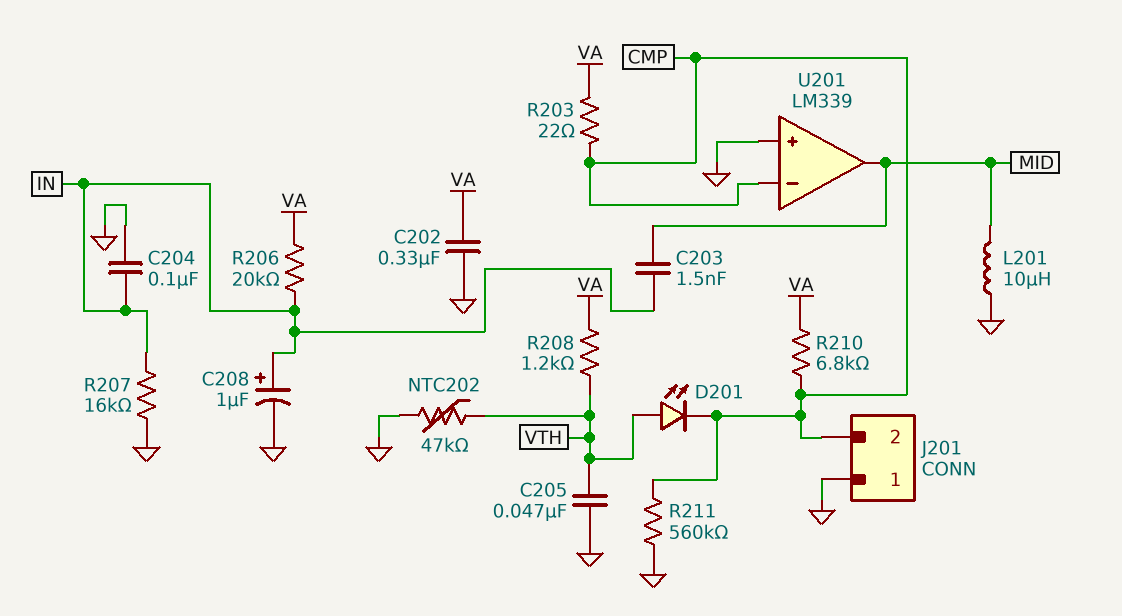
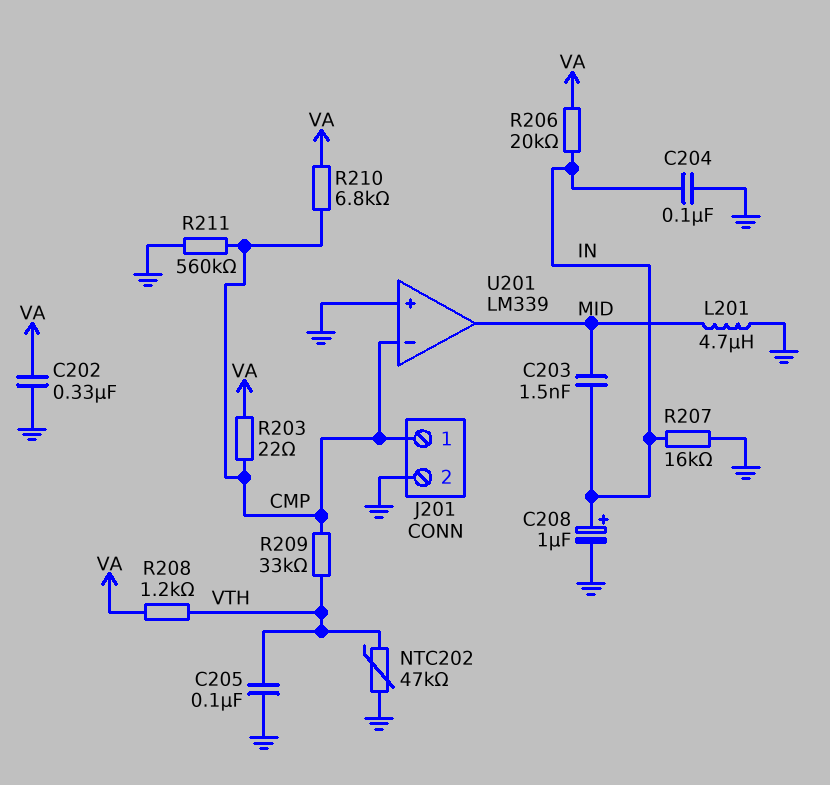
C205: 47nF (GND, VTH) -> 100nF (GND, VTH)
D201: LED (A VTH, K CMP) -> none
J201 pin 1: GND -> CMP
J201 pin 2: CMP -> GND
L201: 10uH (GND, MID) -> 4.7uH (GND, MID)
R209: none -> 33k (CMP, VTH)

